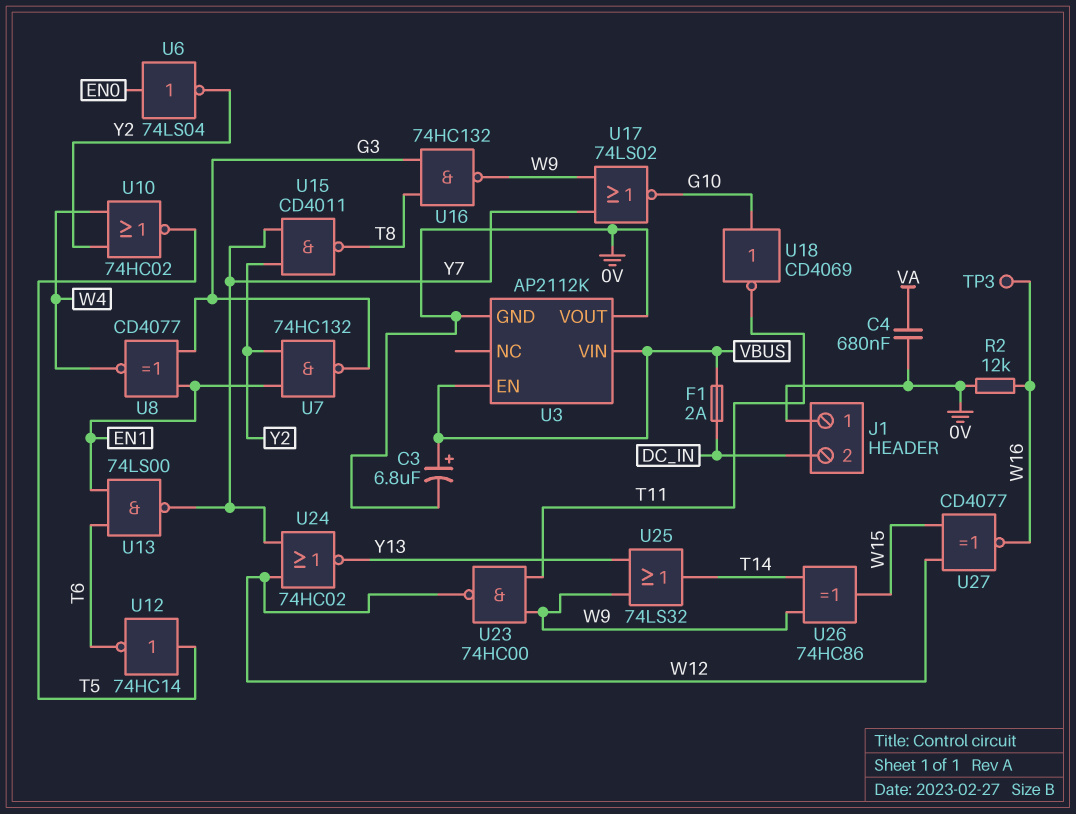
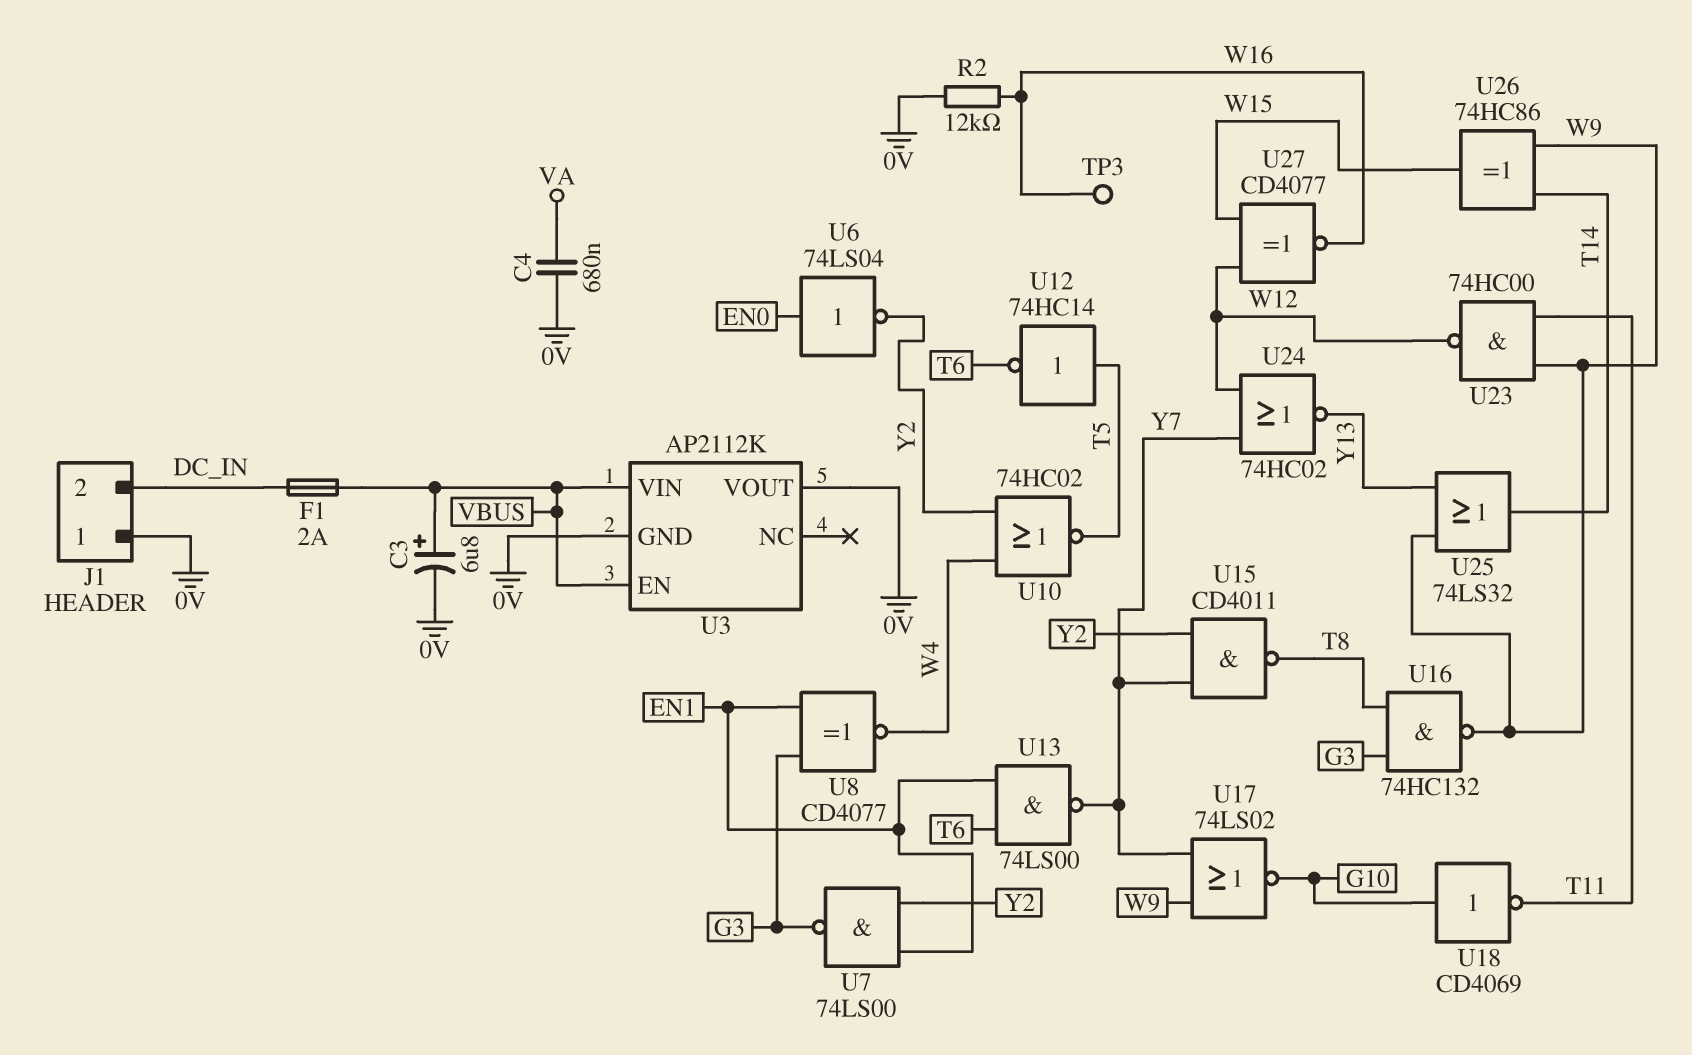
U7: NAND 74HC132 (in EN1, in Y2, out G3) -> NAND 74LS00 (in EN1, in Y2, out G3)

